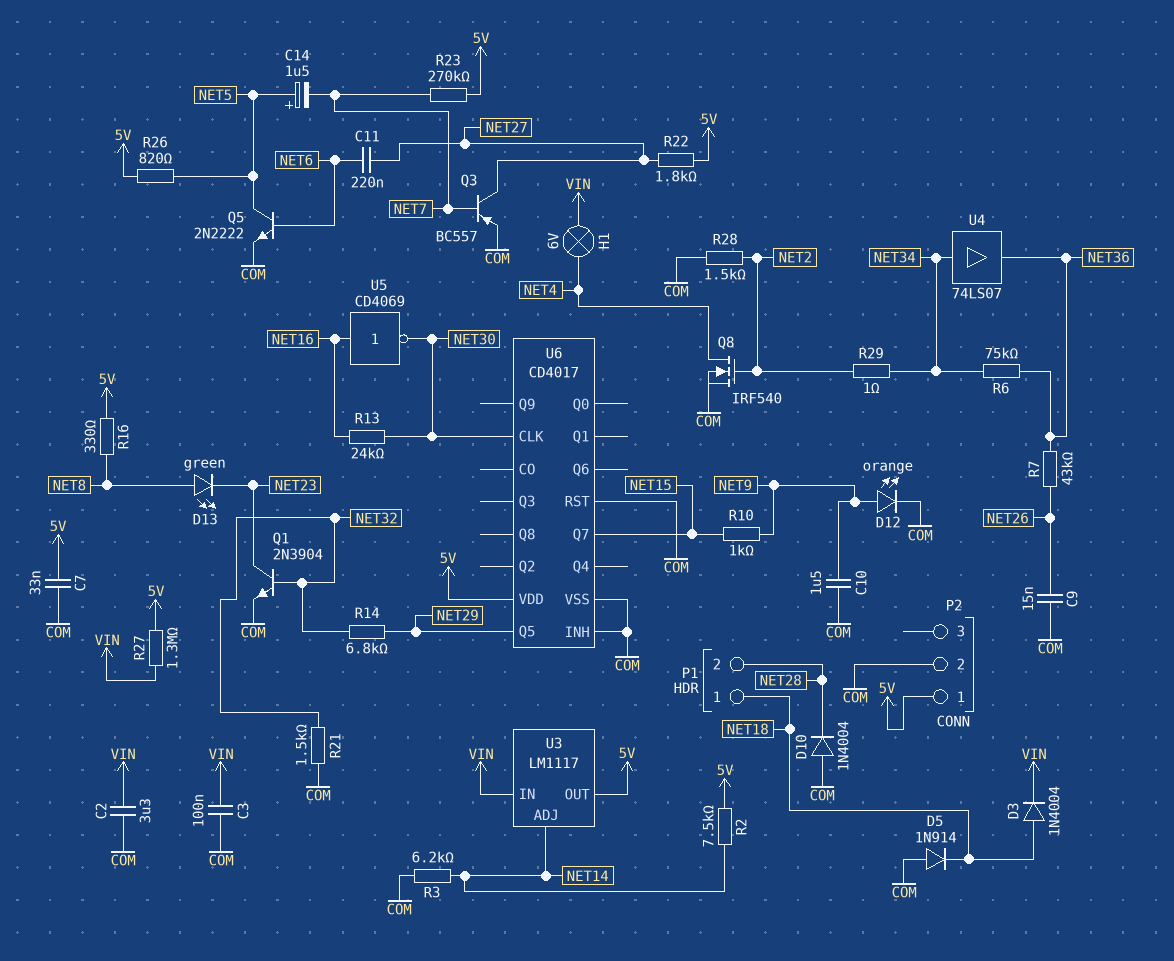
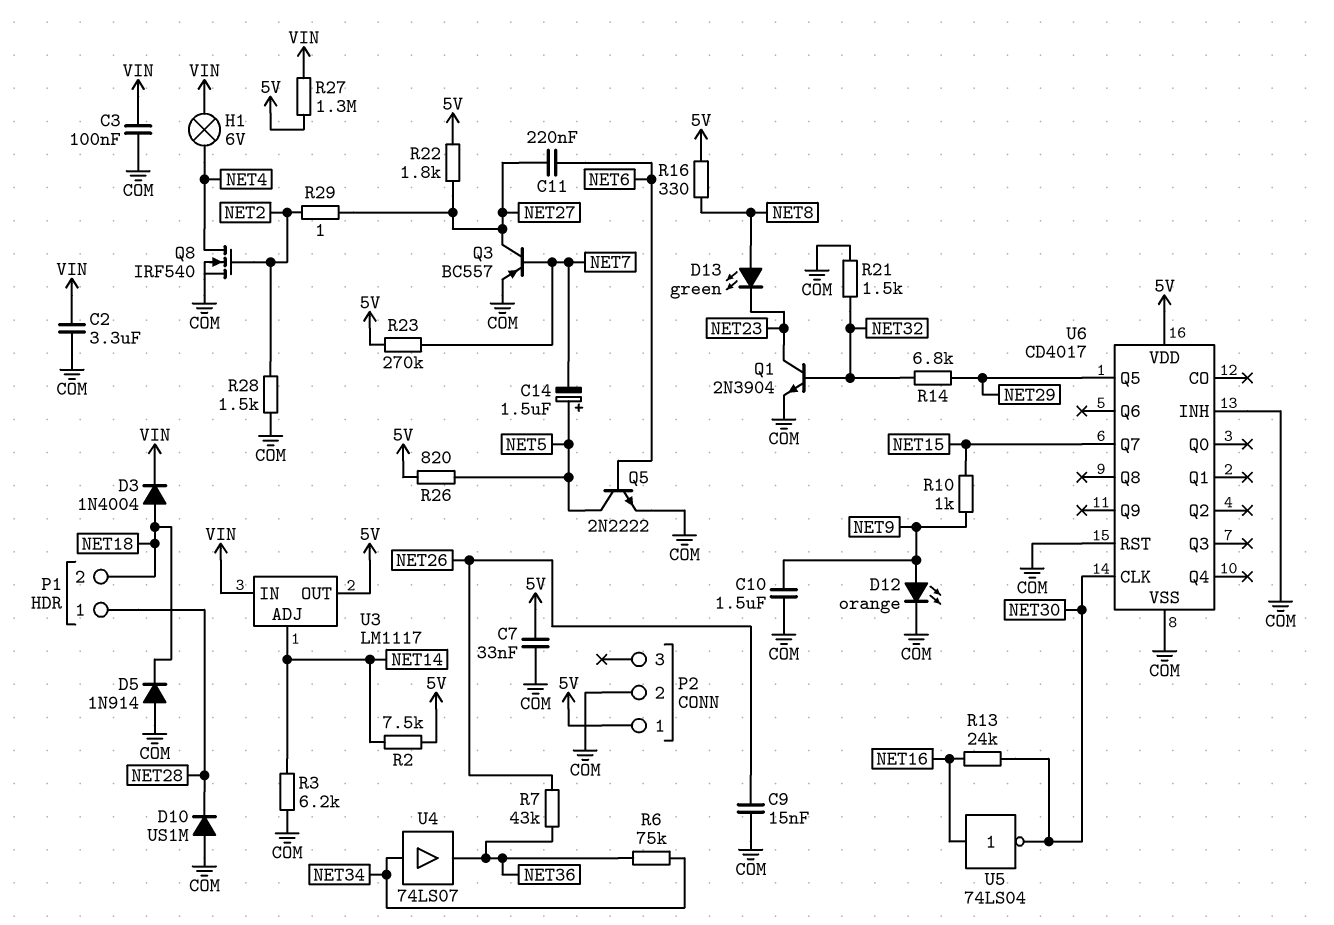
D10: diode 1N4004 (A COM, K NET28) -> diode US1M (A COM, K NET28)
P1 pin 1: NET18 -> NET28
P1 pin 2: NET28 -> NET18
R29: 1 (NET2, NET34) -> 1 (NET2, NET27)
U5: NOT CD4069 (in NET16, out NET30) -> NOT 74LS04 (in NET16, out NET30)

